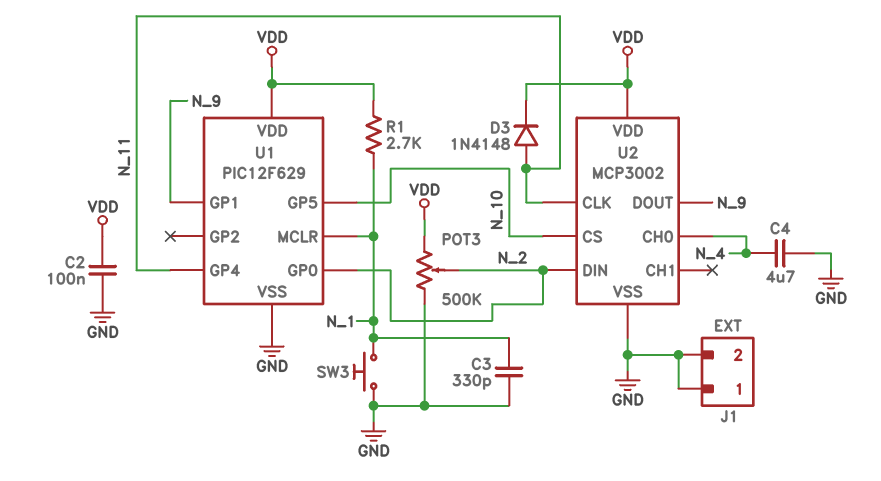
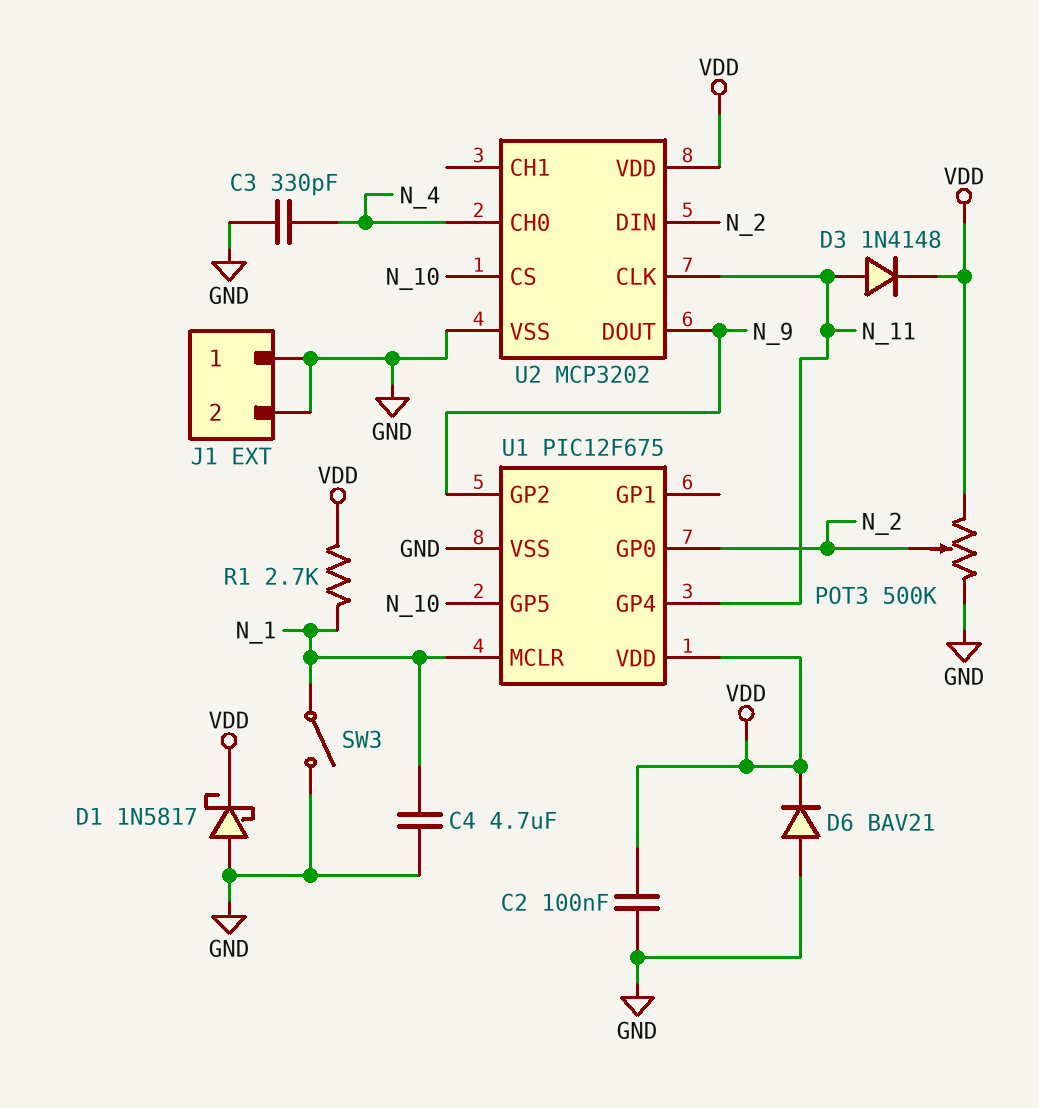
C3: 330pF (GND, N_1) -> 330pF (GND, N_4)
C4: 4.7uF (GND, N_4) -> 4.7uF (GND, N_1)
D1: none -> schottky 1N5817 (A GND, K VDD)
D6: none -> diode BAV21 (A GND, K VDD)
SW3: button (GND, N_1) -> switch (GND, N_1)
U1: PIC12F629 -> PIC12F675
U1 pin GP1: N_9 -> none
U1 pin GP2: none -> N_9
U2: MCP3002 -> MCP3202

